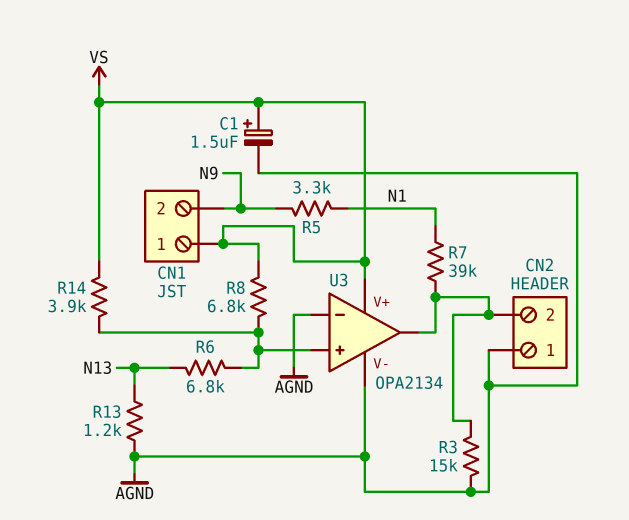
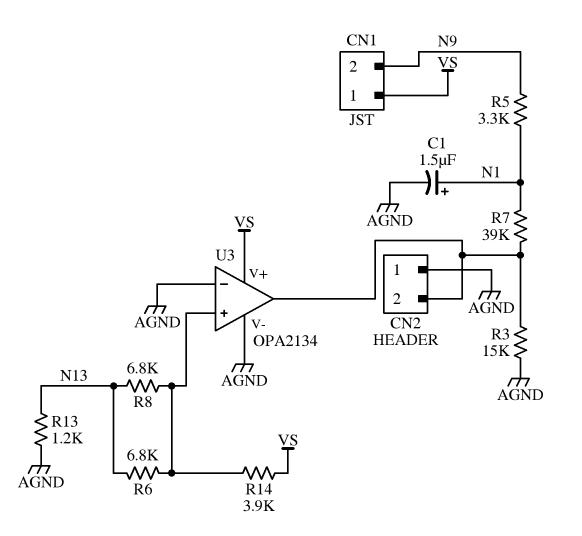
C1: 1.5uF (plus VS, minus AGND) -> 1.5uF (plus N1, minus AGND)
R8: 6.8k (U3/in+, VS) -> 6.8k (N13, U3/in+)

